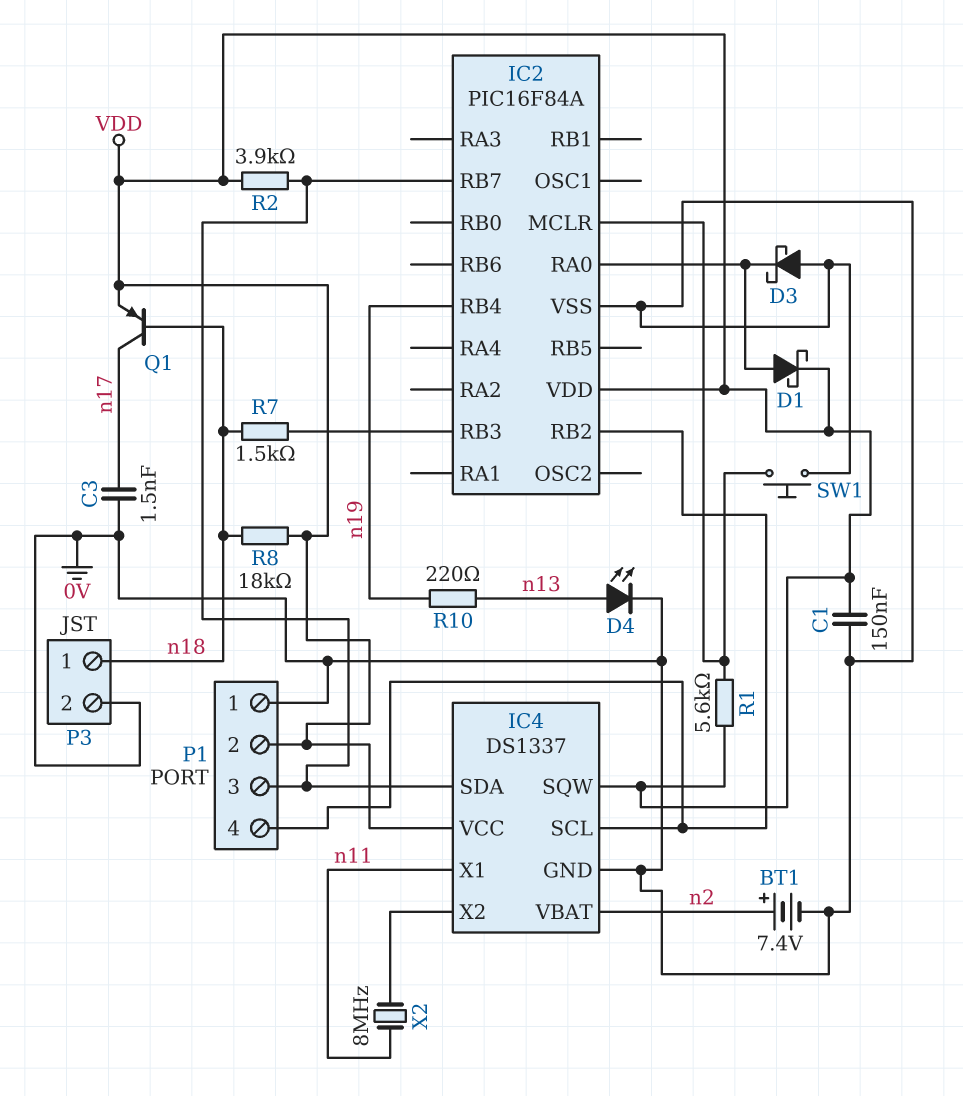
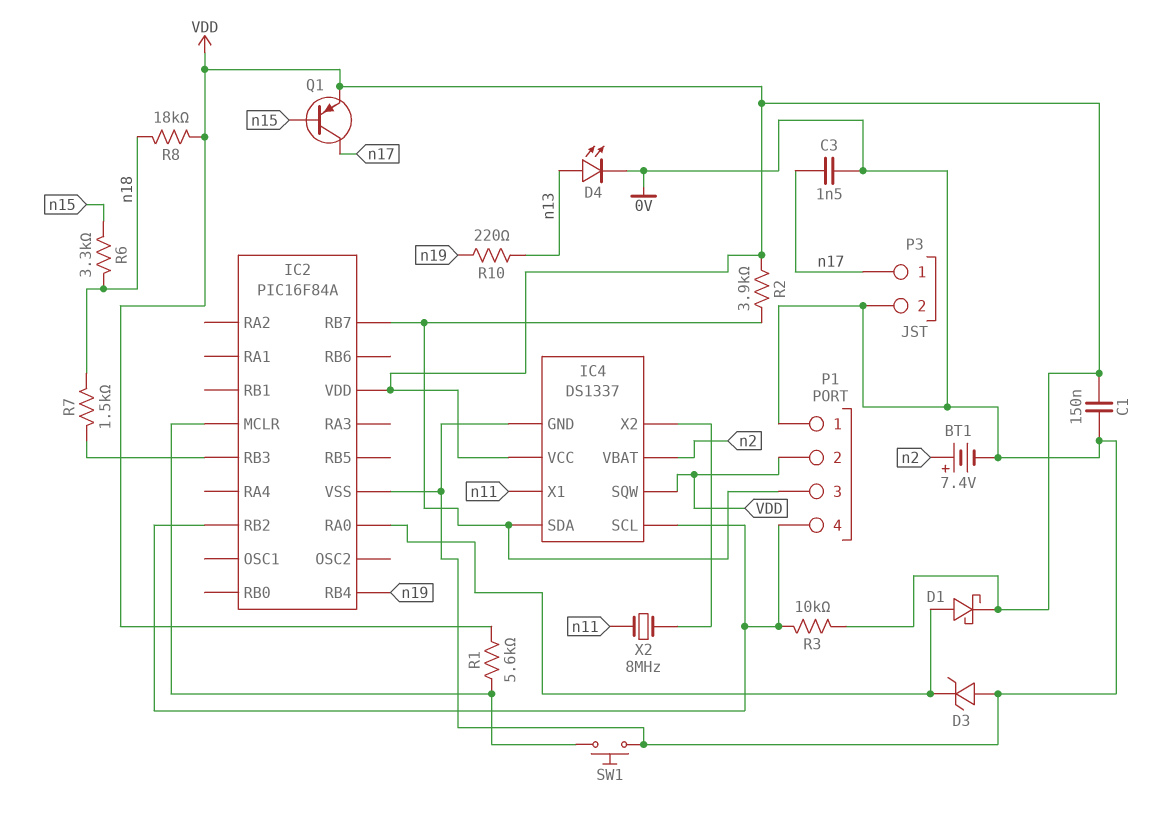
D3: schottky (A 0V, K IC2/RA0) -> zener (A 0V, K IC2/RA0)
P3 pin 1: n18 -> n17
Q1: PNP (B n18, C n17, E VDD) -> PNP (B n15, C n17, E VDD)
R3: none -> 10k (IC2/RB2, VDD)
R6: none -> 3.3k (n15, n18)

